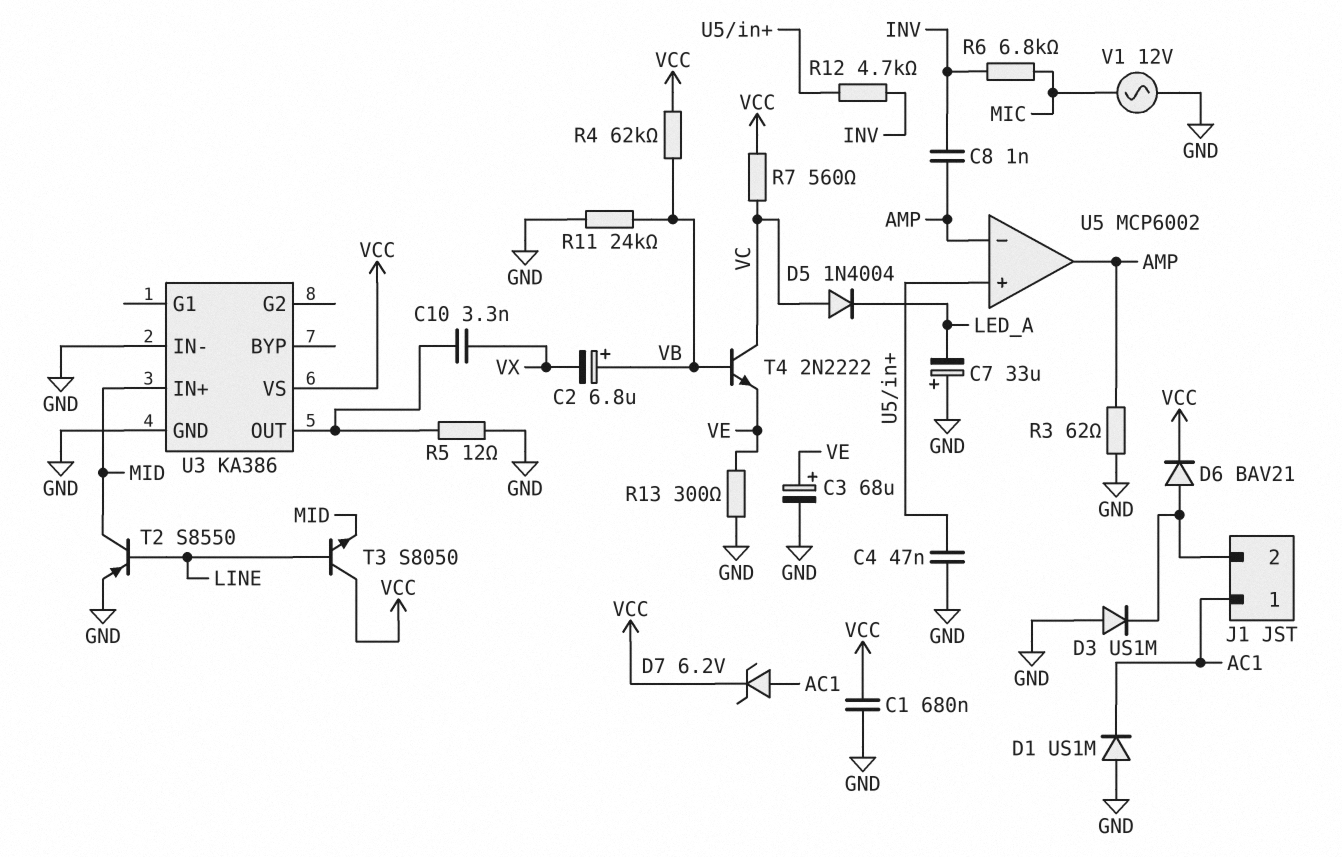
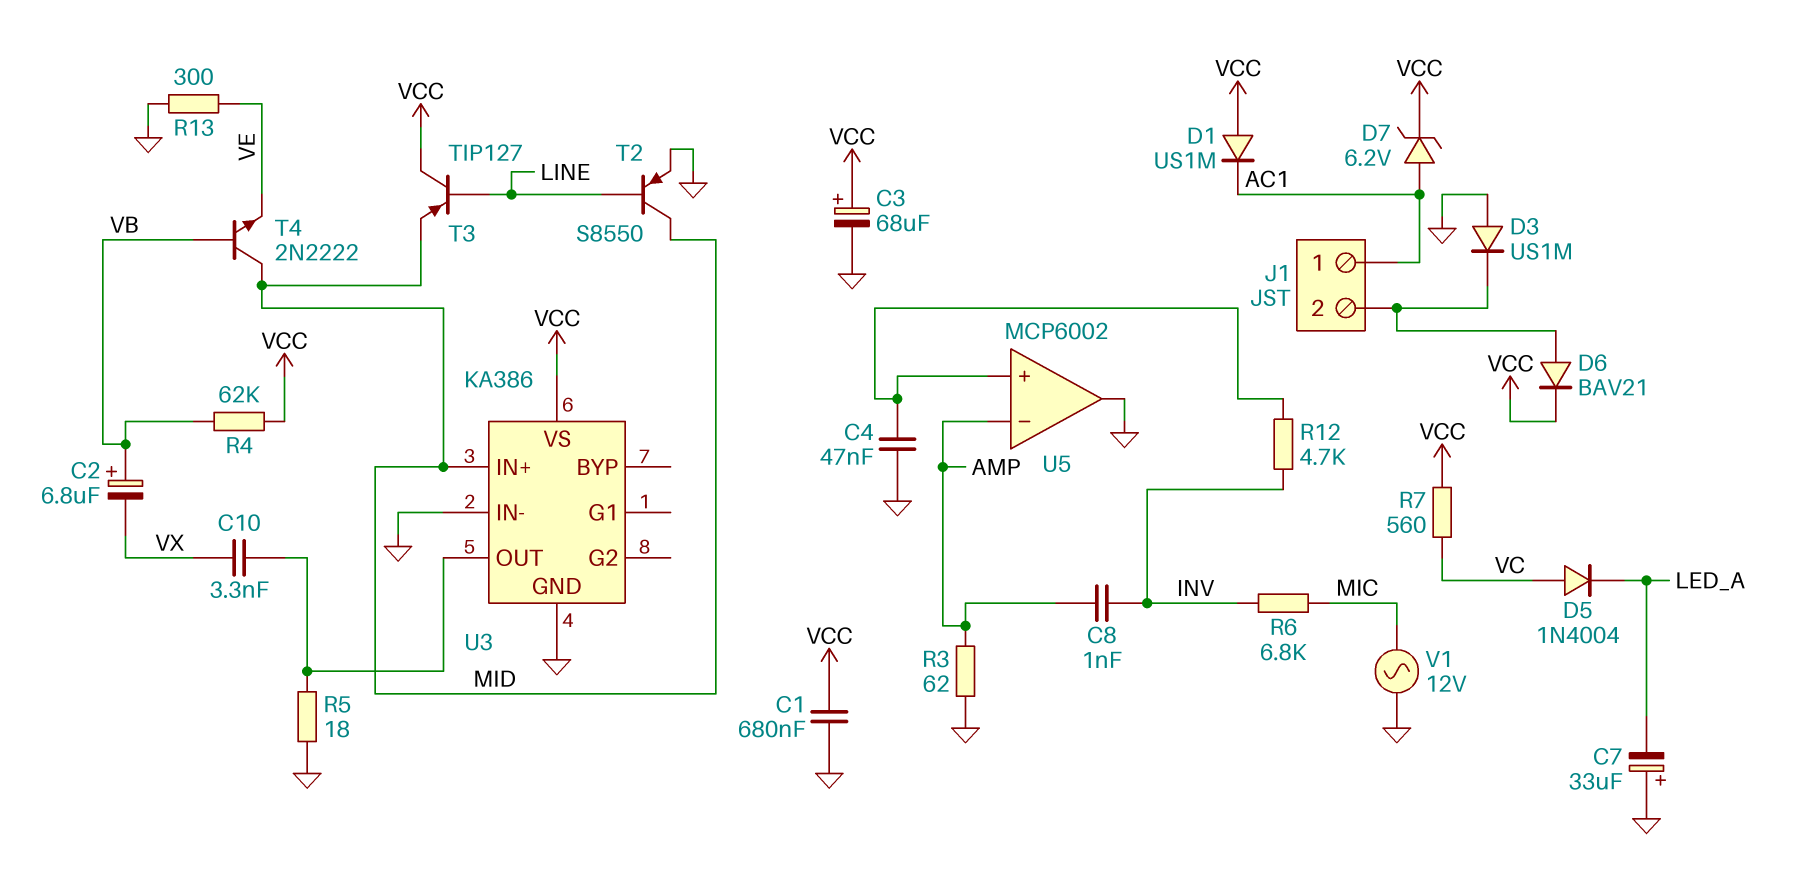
C3: 68uF (plus VE, minus GND) -> 68uF (plus VCC, minus GND)
D1: diode US1M (A GND, K AC1) -> diode US1M (A VCC, K AC1)
R5: 12 (GND, U3/OUT) -> 18 (GND, U3/OUT)
R11: 24k (GND, VB) -> none
T3: NPN S8050 (B LINE, C VCC, E MID) -> PNP TIP127 (B LINE, C VCC, E MID)
T4: NPN 2N2222 (B VB, C VC, E VE) -> NPN 2N2222 (B VB, C MID, E VE)
U5 pin out: AMP -> GND

